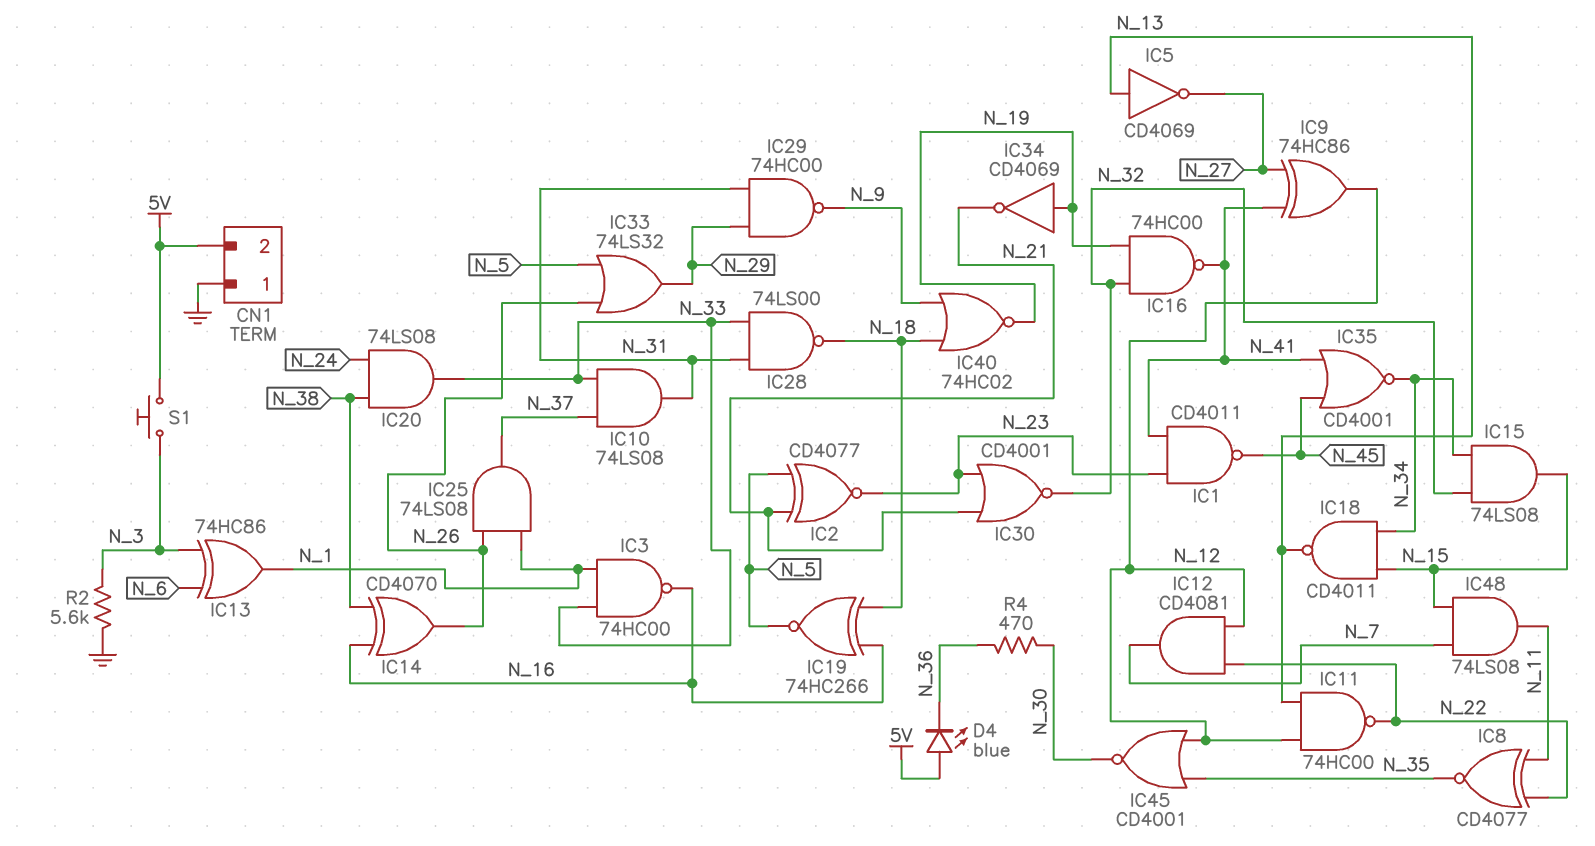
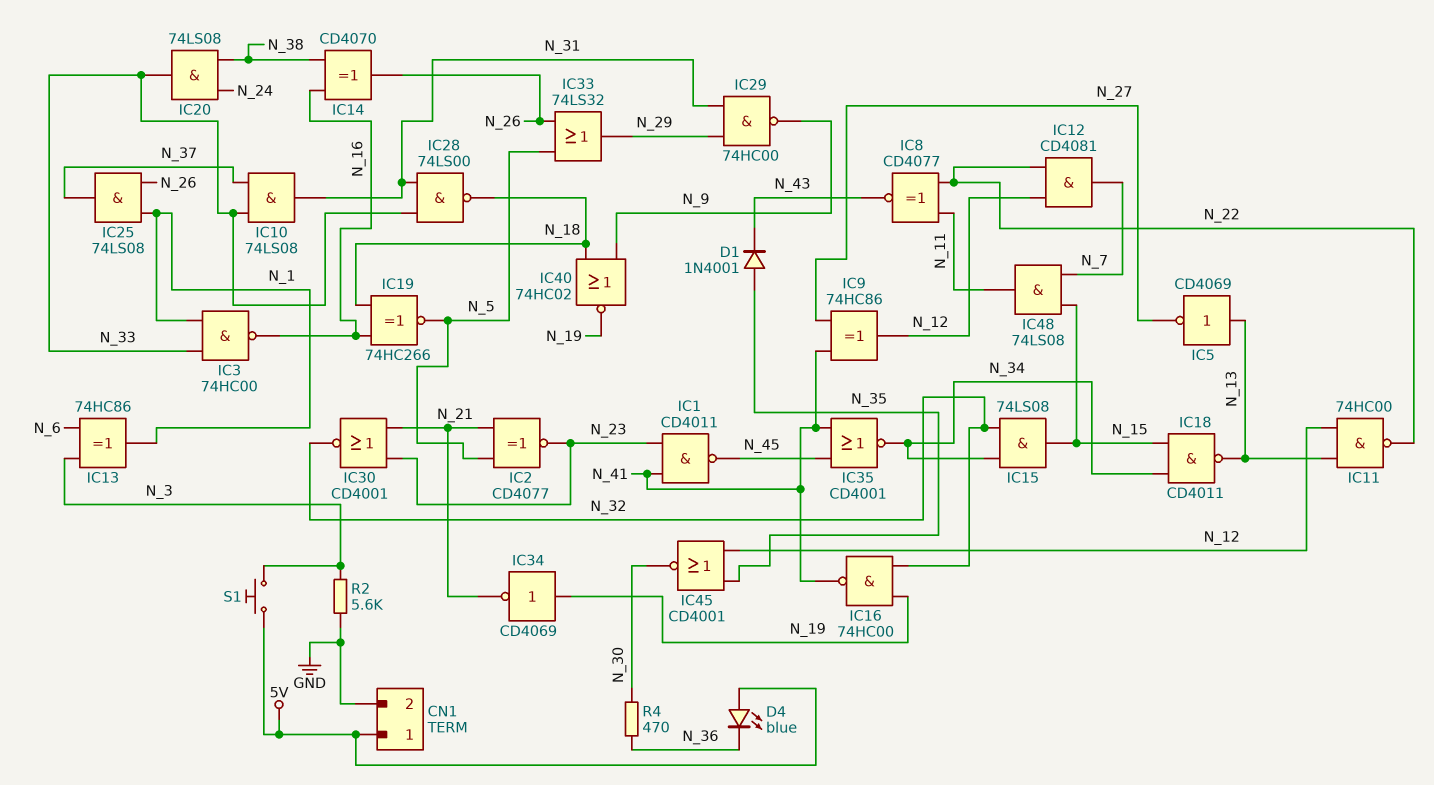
CN1 pin 1: GND -> 5V
CN1 pin 2: 5V -> GND
D1: none -> diode 1N4001 (A N_35, K N_43)
IC8: XNOR CD4077 (in N_11, in N_22, out N_35) -> XNOR CD4077 (in N_11, in N_22, out N_43)

